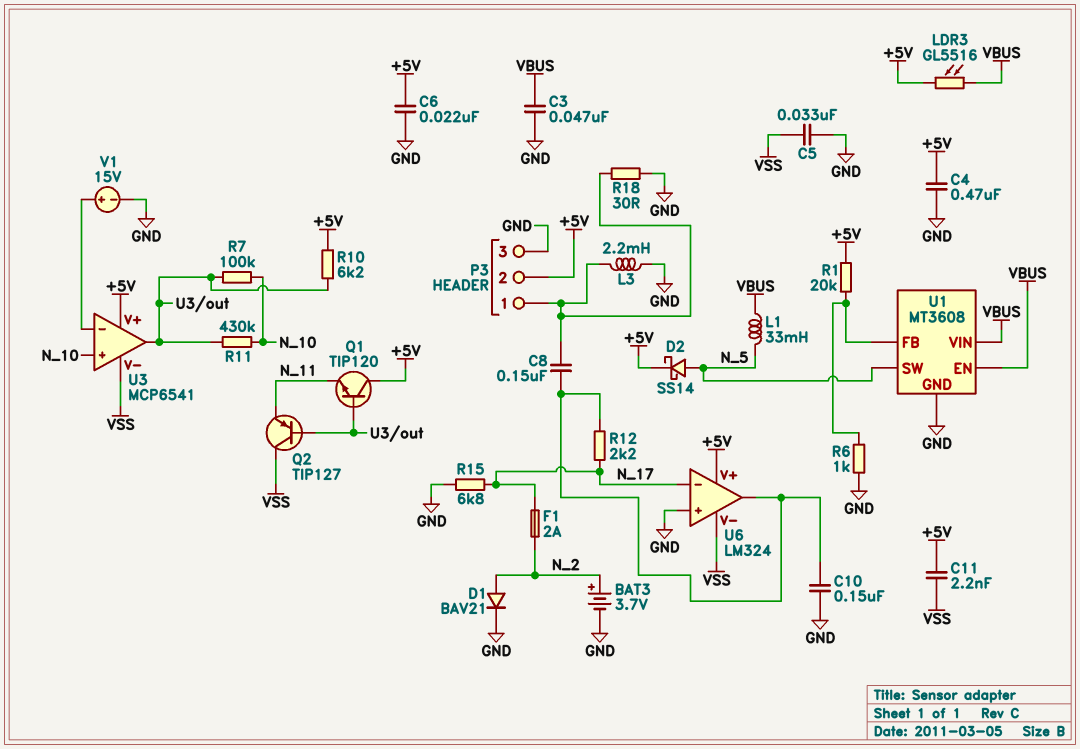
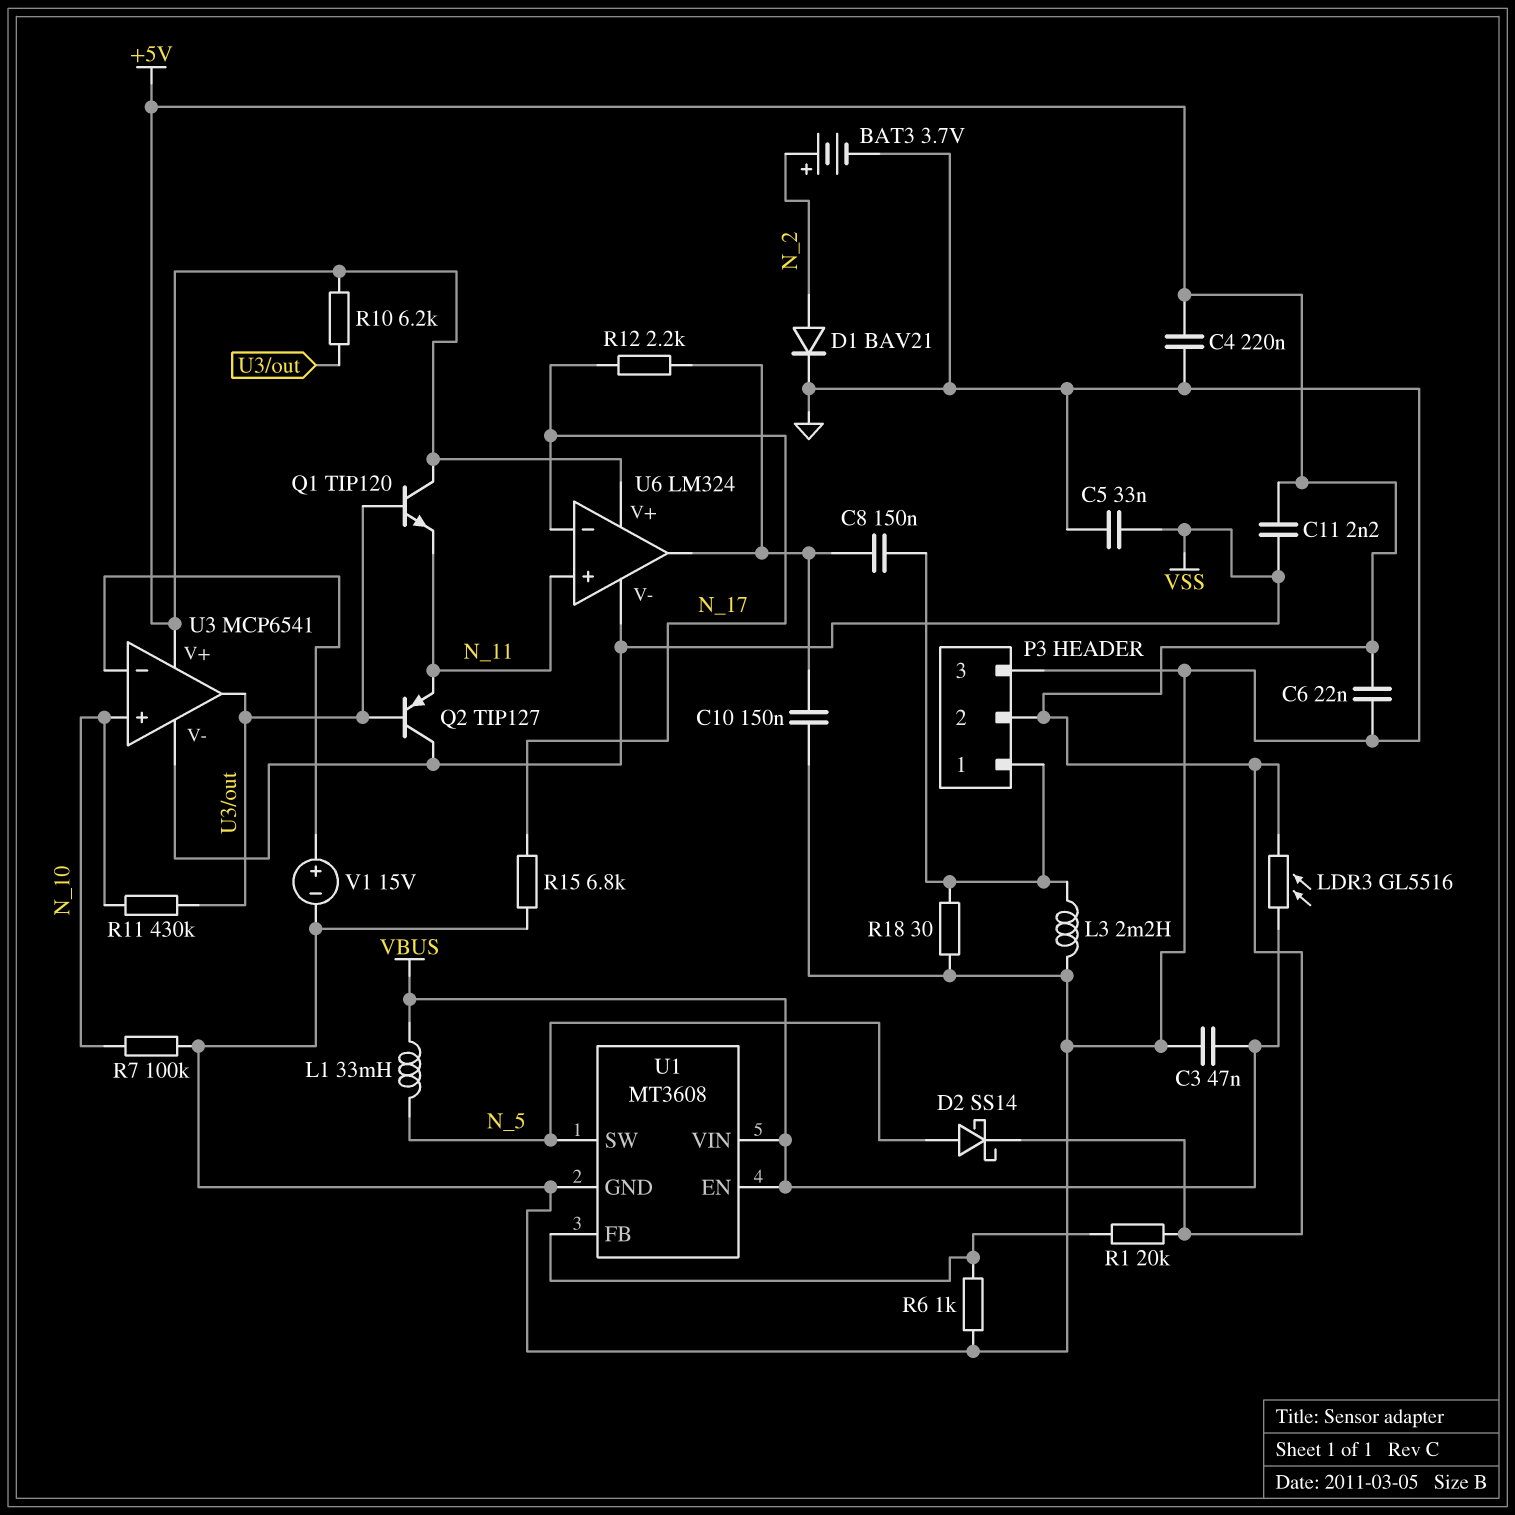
C4: 470nF (+5V, GND) -> 220nF (+5V, GND)
F1: 2A (N_2, N_17) -> none
R7: 100k (N_10, U3/out) -> 100k (GND, N_10)
U6 pin in+: GND -> N_11

